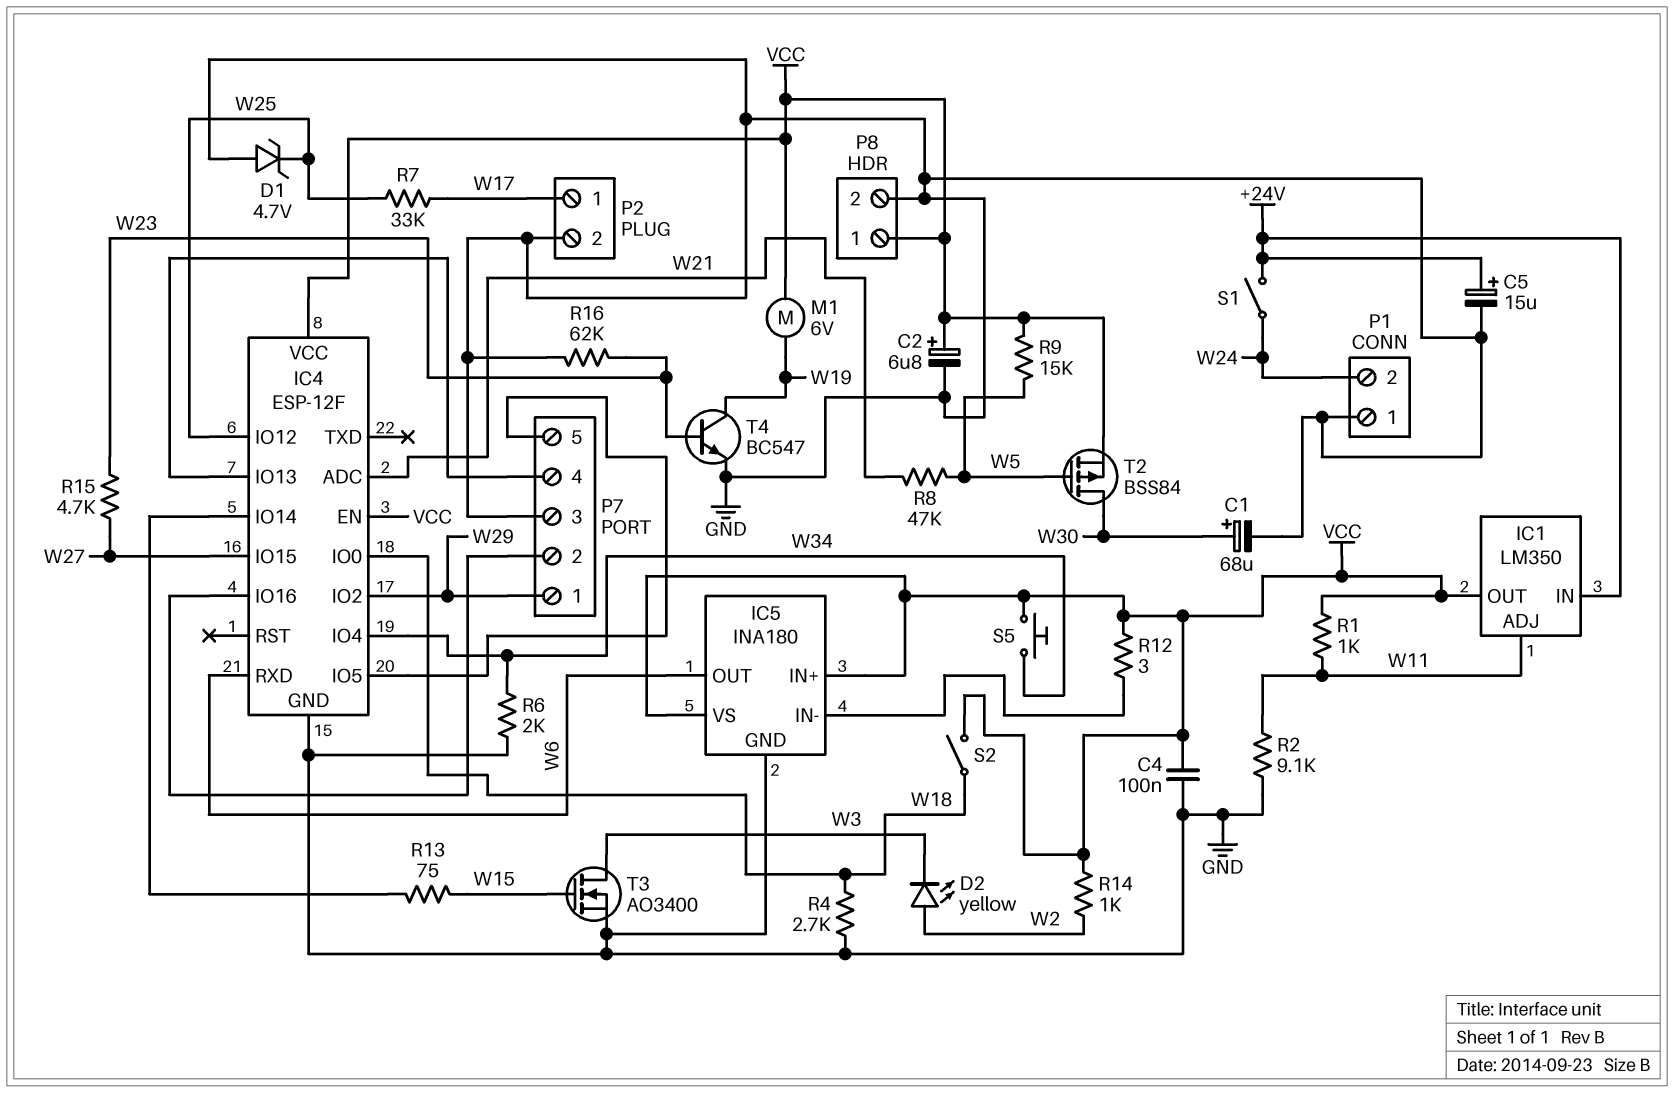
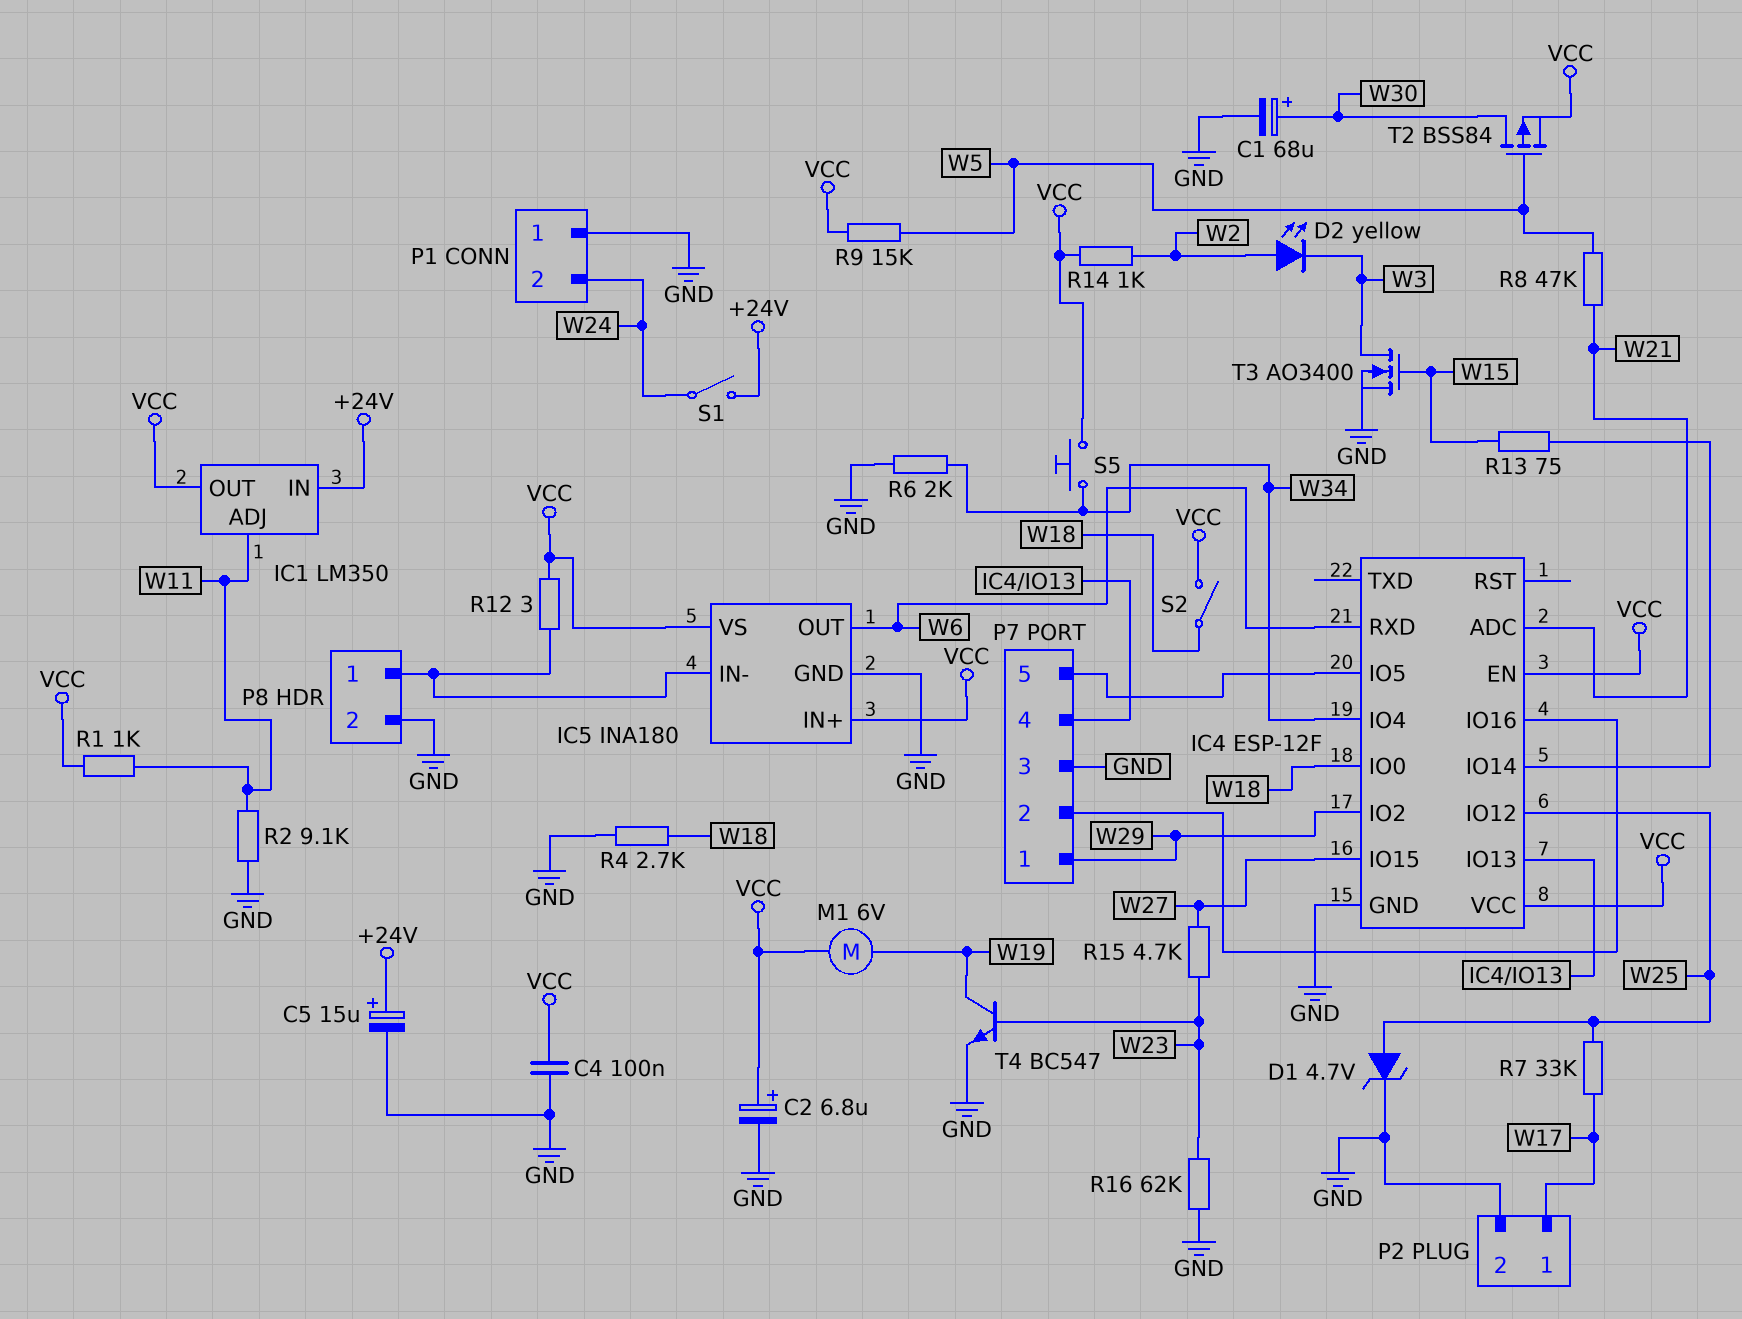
D1: zener 4.7V (A GND, K W25) -> zener 4.7V (A W25, K GND)
P8 pin 1: VCC -> IC5/IN-

